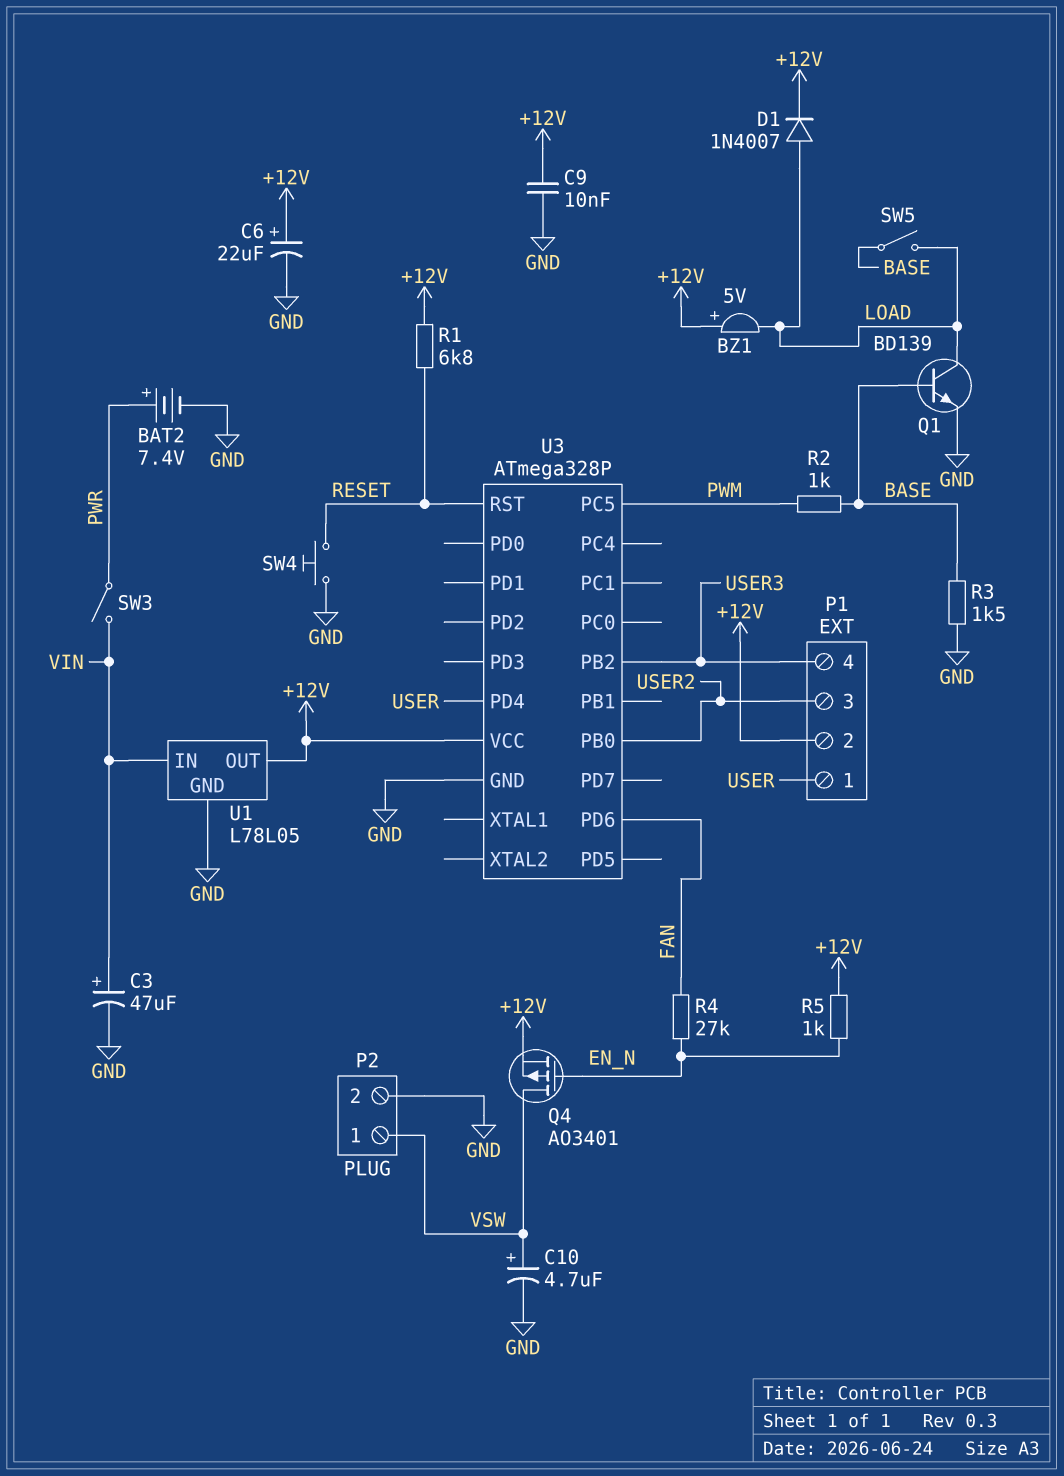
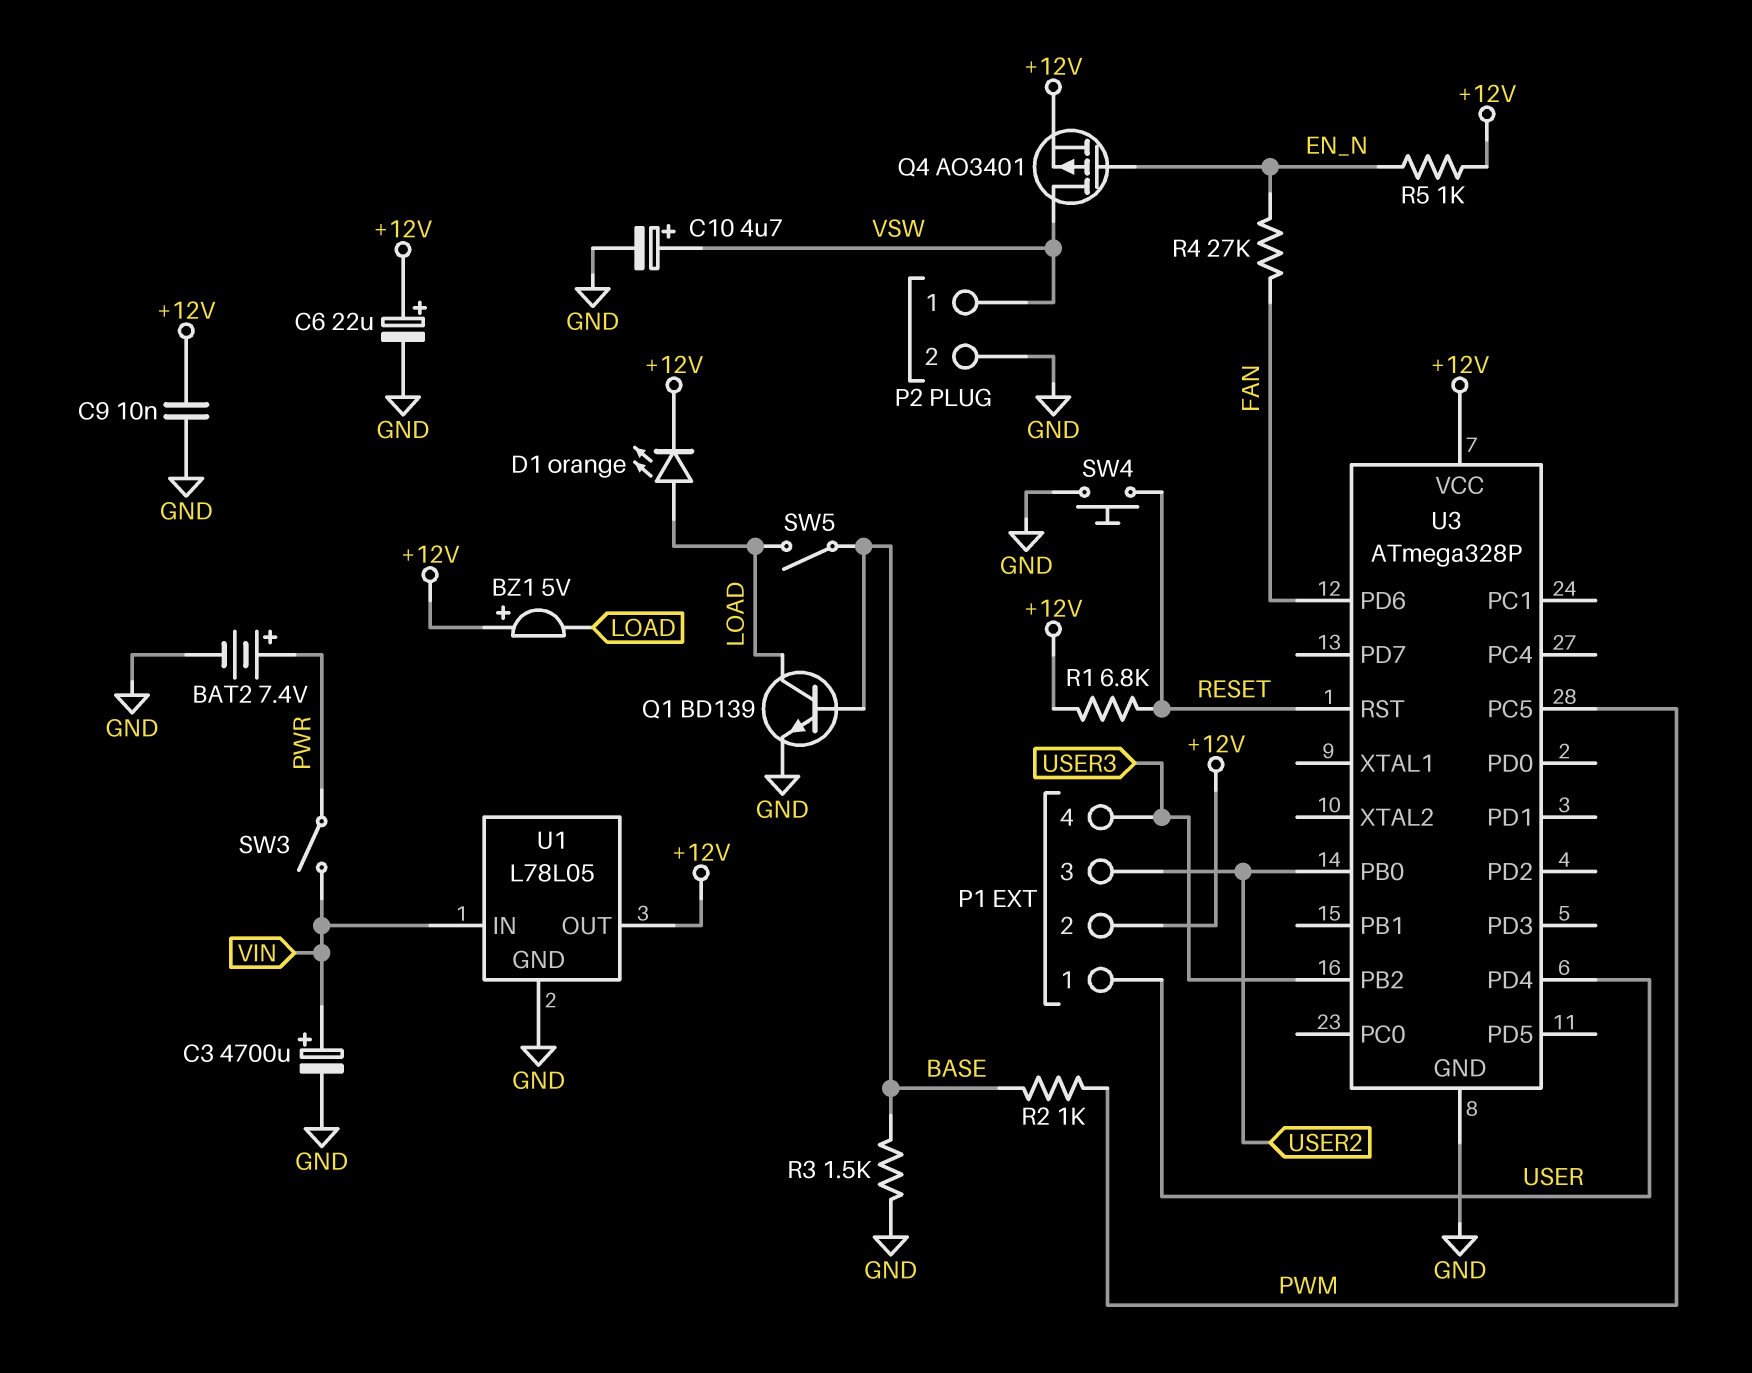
C3: 47uF (plus VIN, minus GND) -> 4700uF (plus VIN, minus GND)
D1: diode 1N4007 (A LOAD, K +12V) -> LED orange (A LOAD, K +12V)

